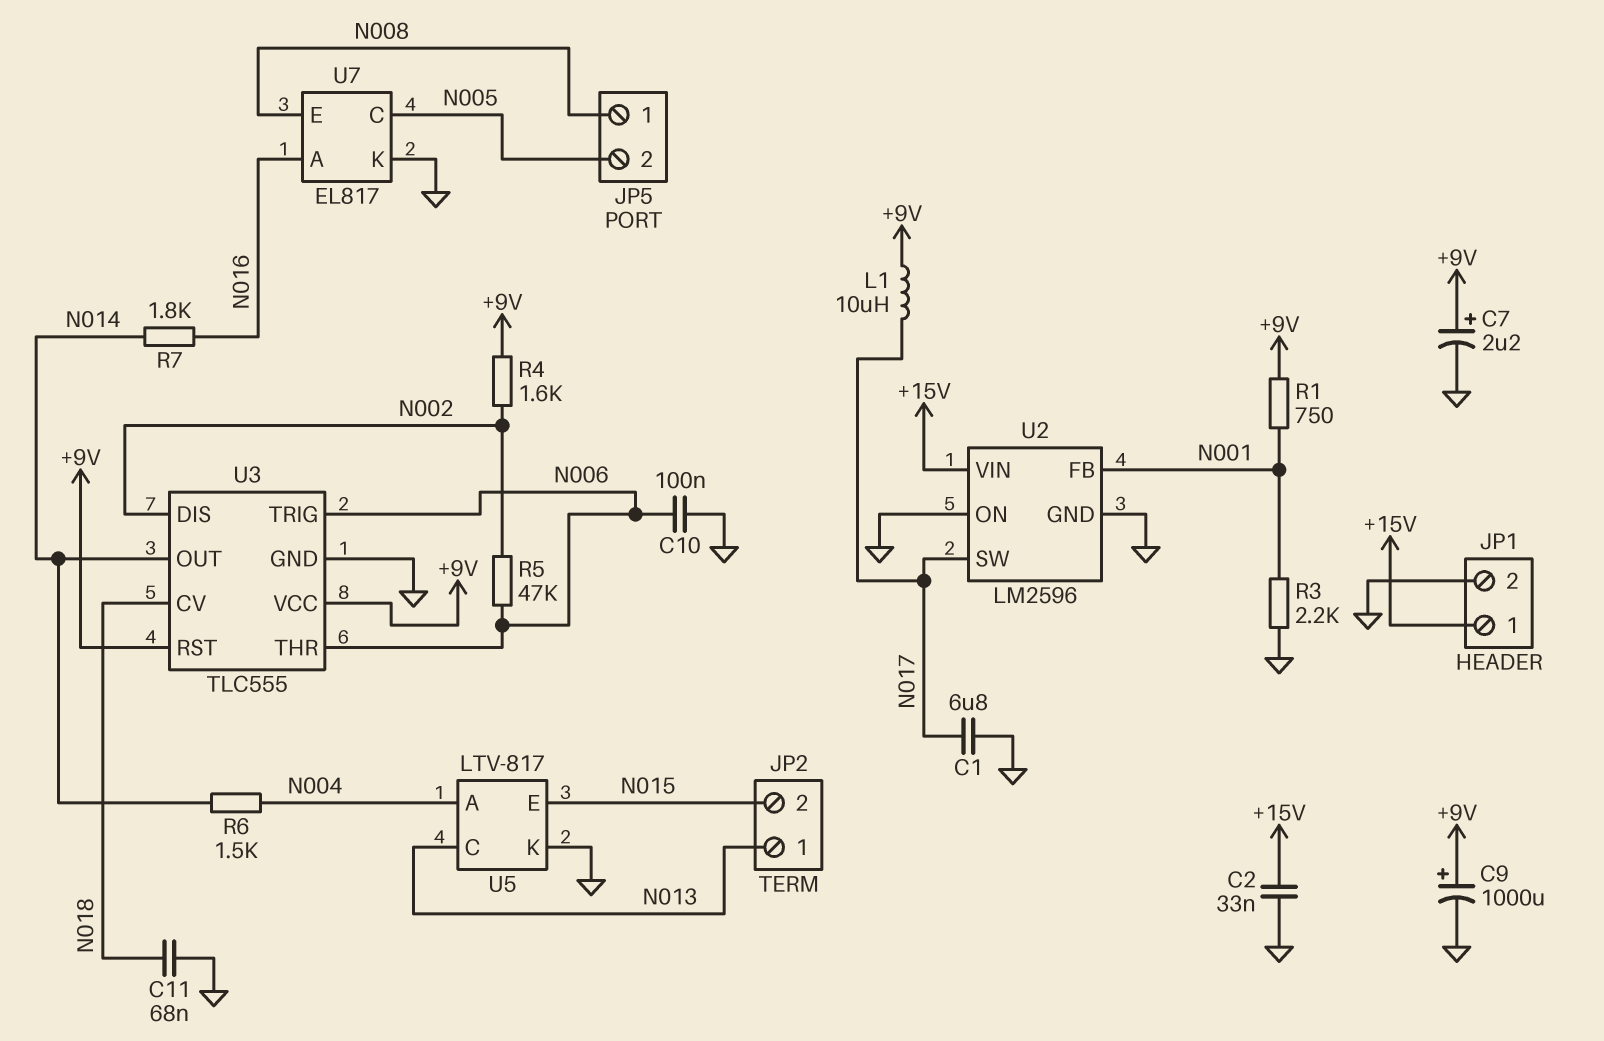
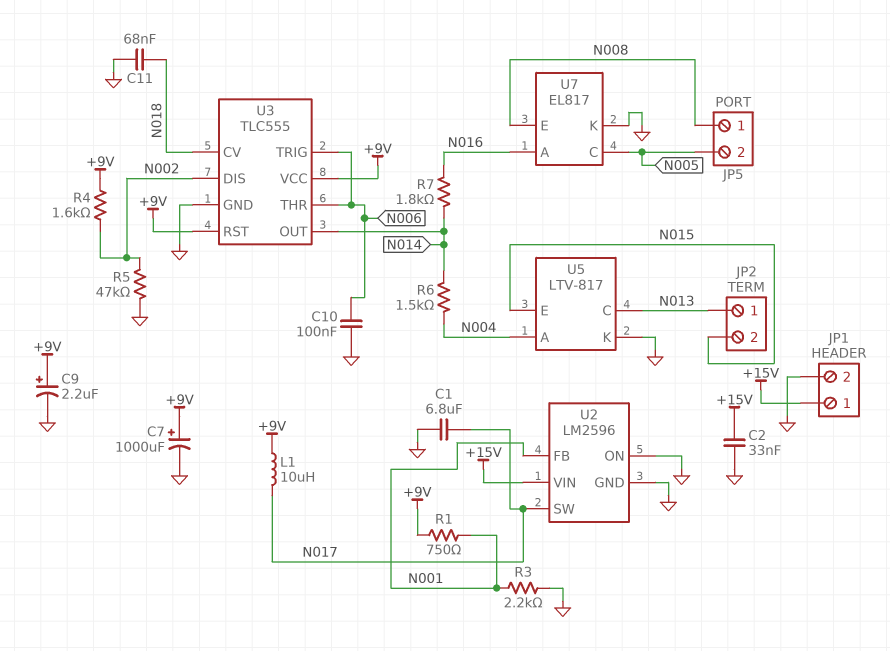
C7: 2.2uF (plus +9V, minus GND) -> 1000uF (plus +9V, minus GND)
C9: 1000uF (plus +9V, minus GND) -> 2.2uF (plus +9V, minus GND)
R5: 47k (N002, N006) -> 47k (GND, N002)

